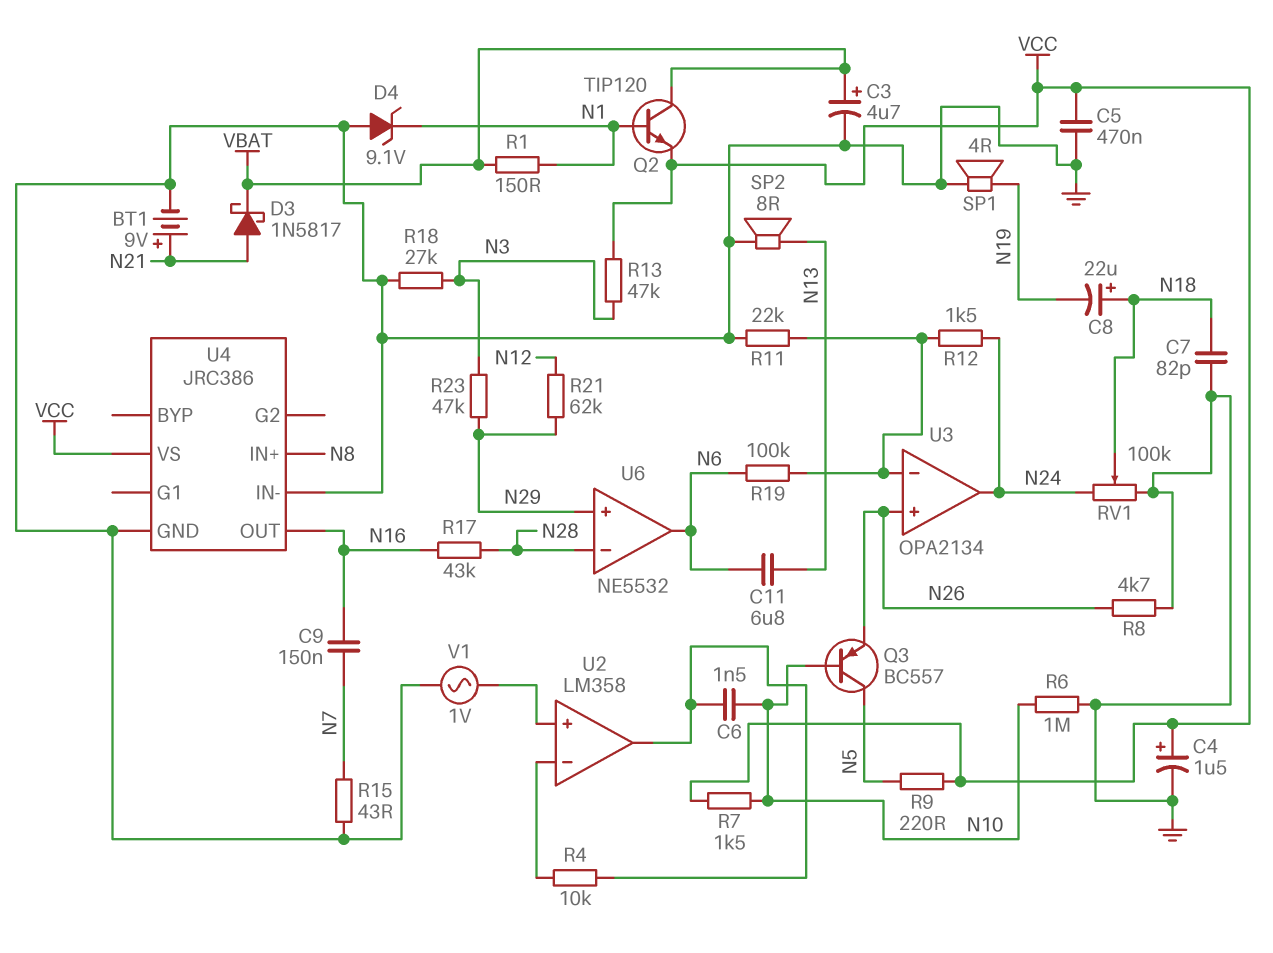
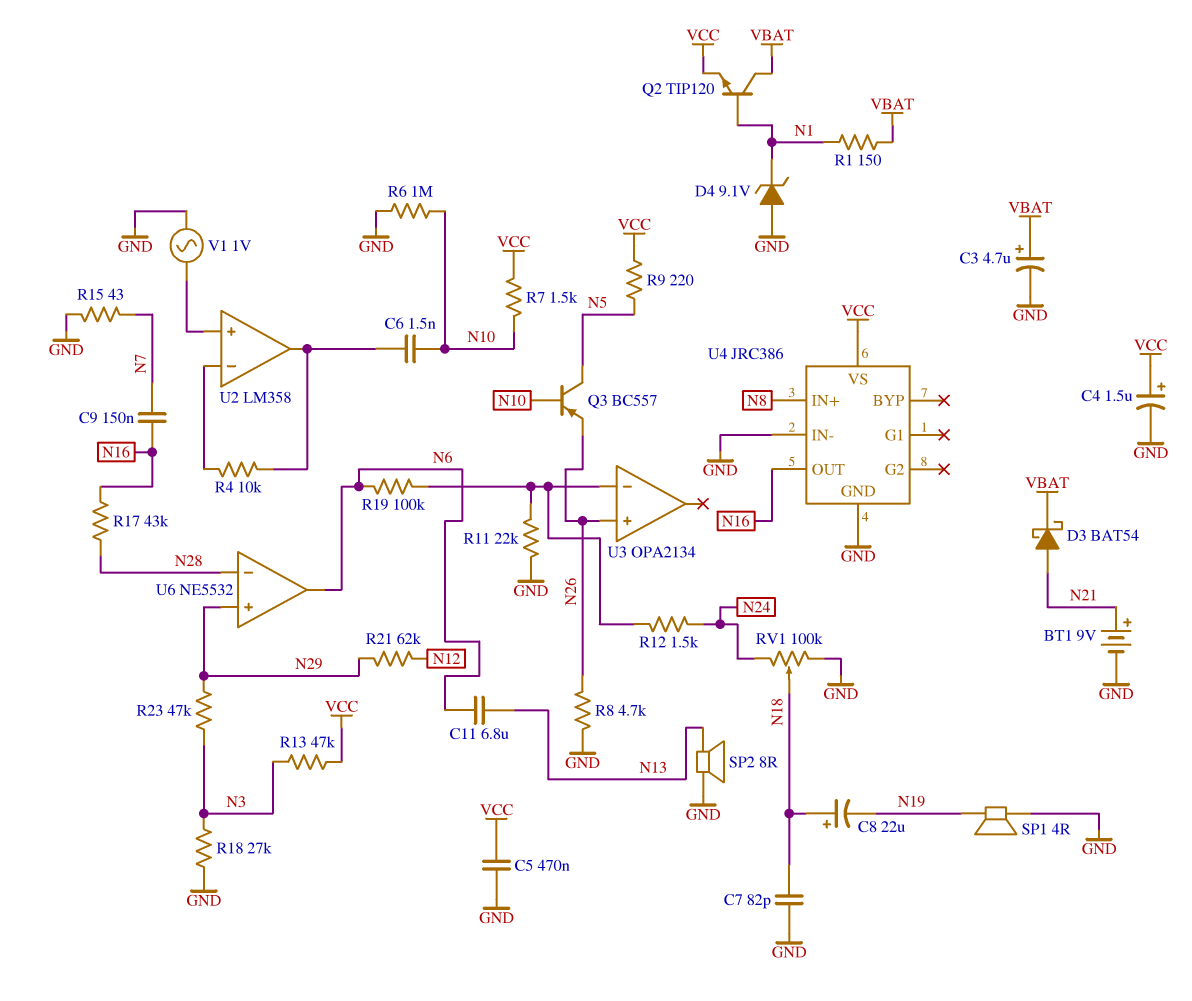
D3: schottky 1N5817 (A N21, K VBAT) -> schottky BAT54 (A N21, K VBAT)
U3 pin out: N24 -> none

